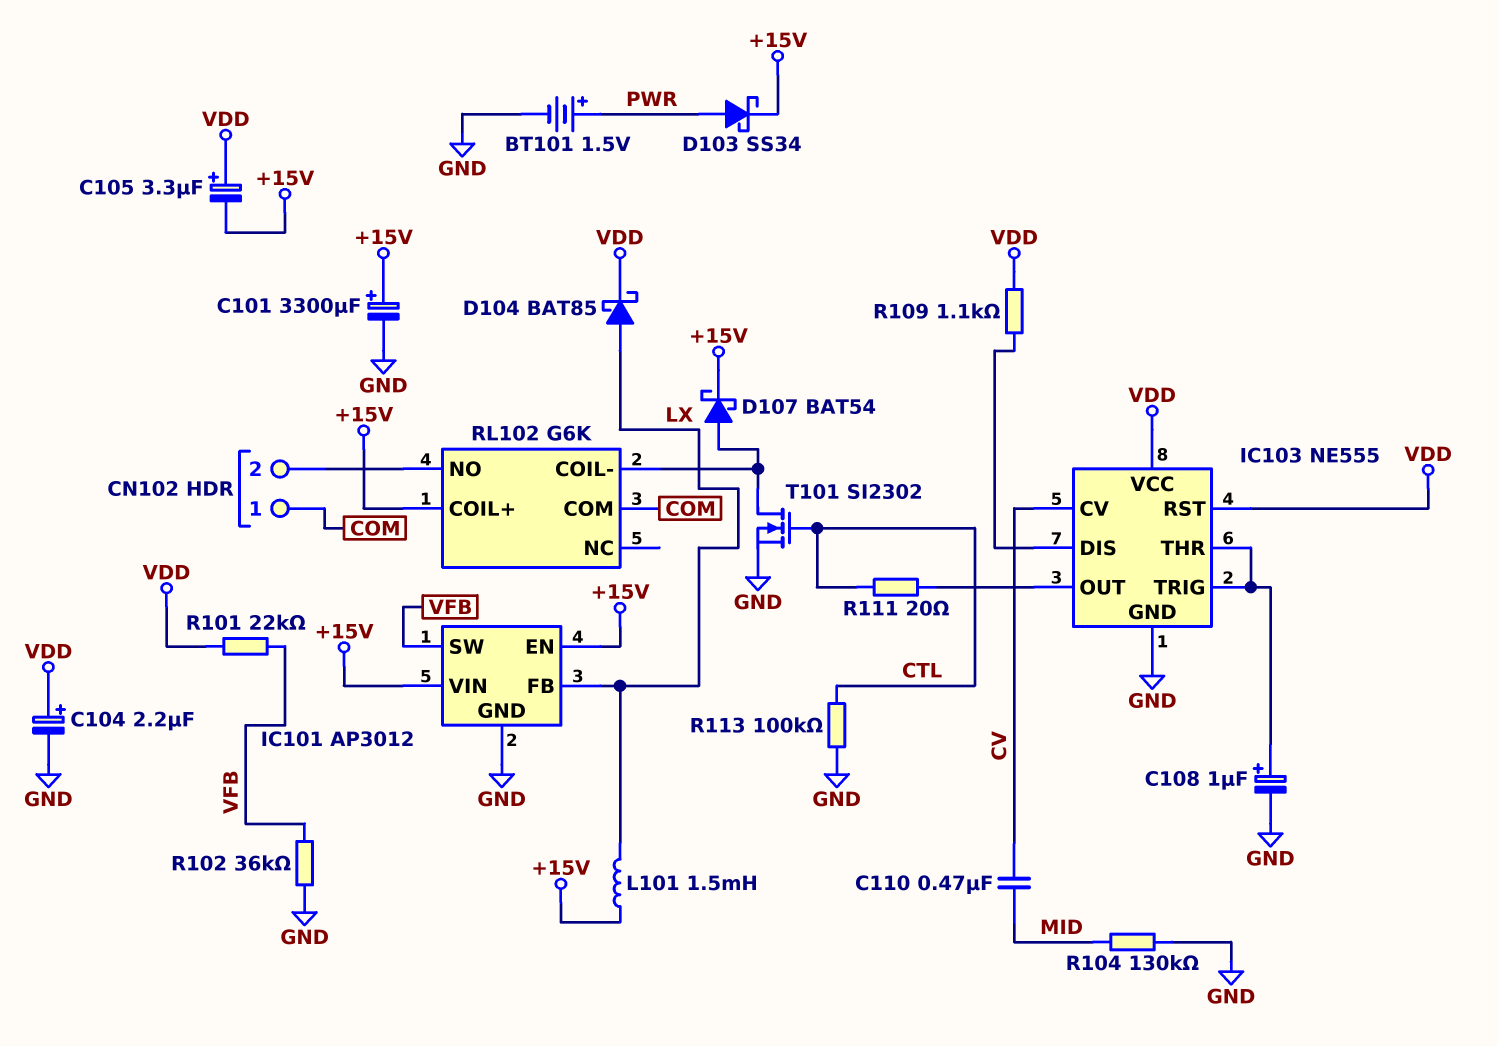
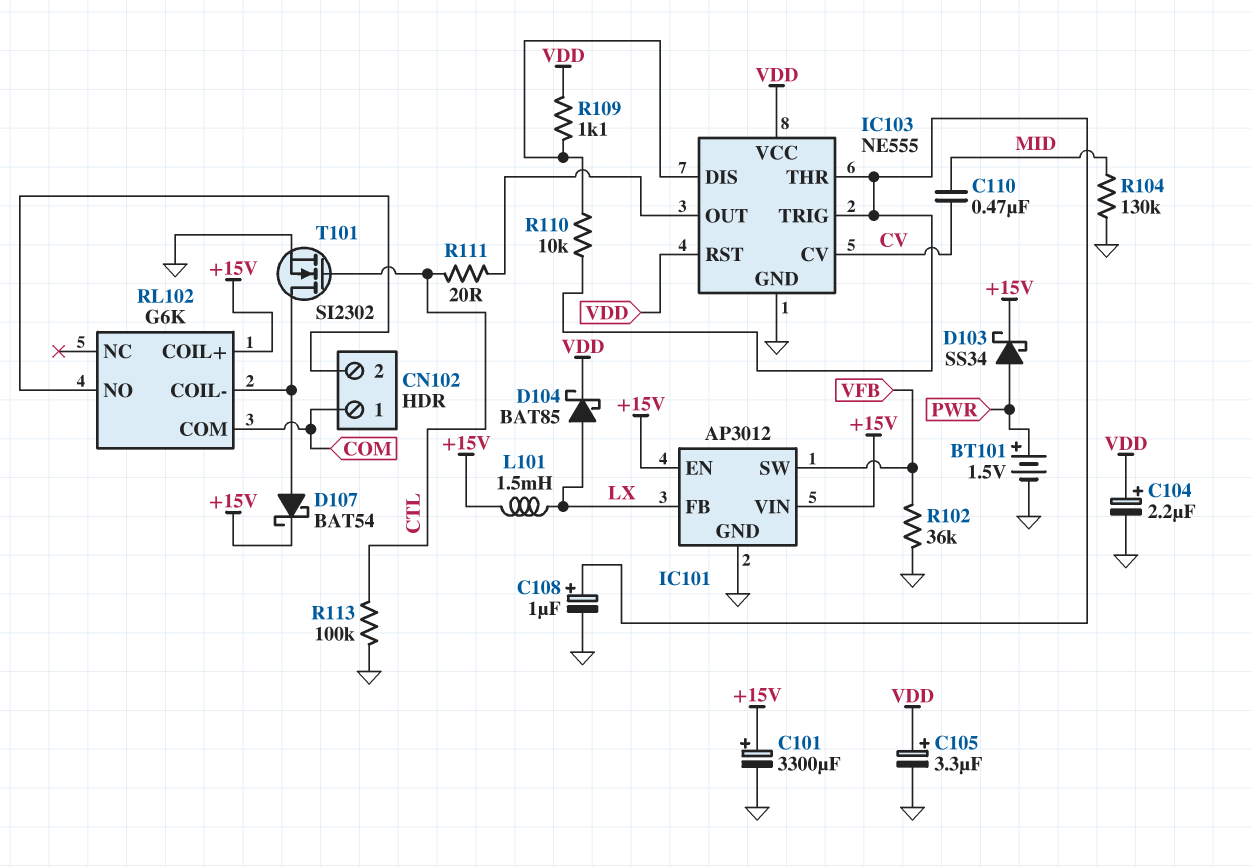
C105: 3.3uF (plus VDD, minus +15V) -> 3.3uF (plus VDD, minus GND)
R101: 22k (VDD, VFB) -> none
R110: none -> 10k (IC103/DIS, IC103/THR)

